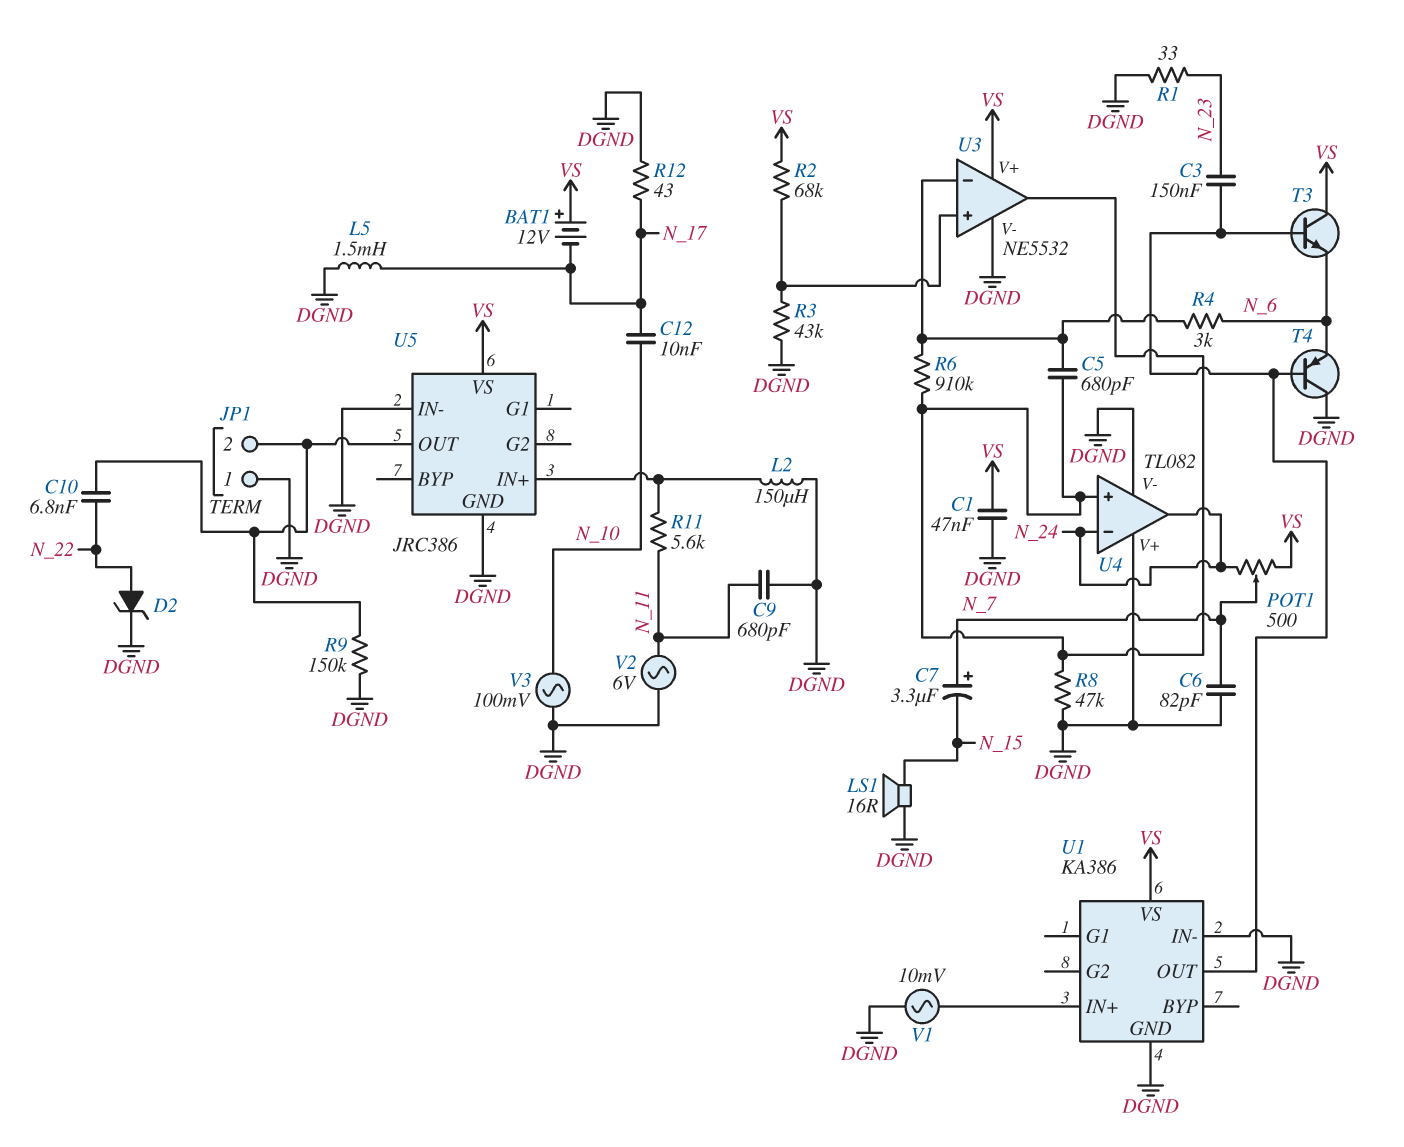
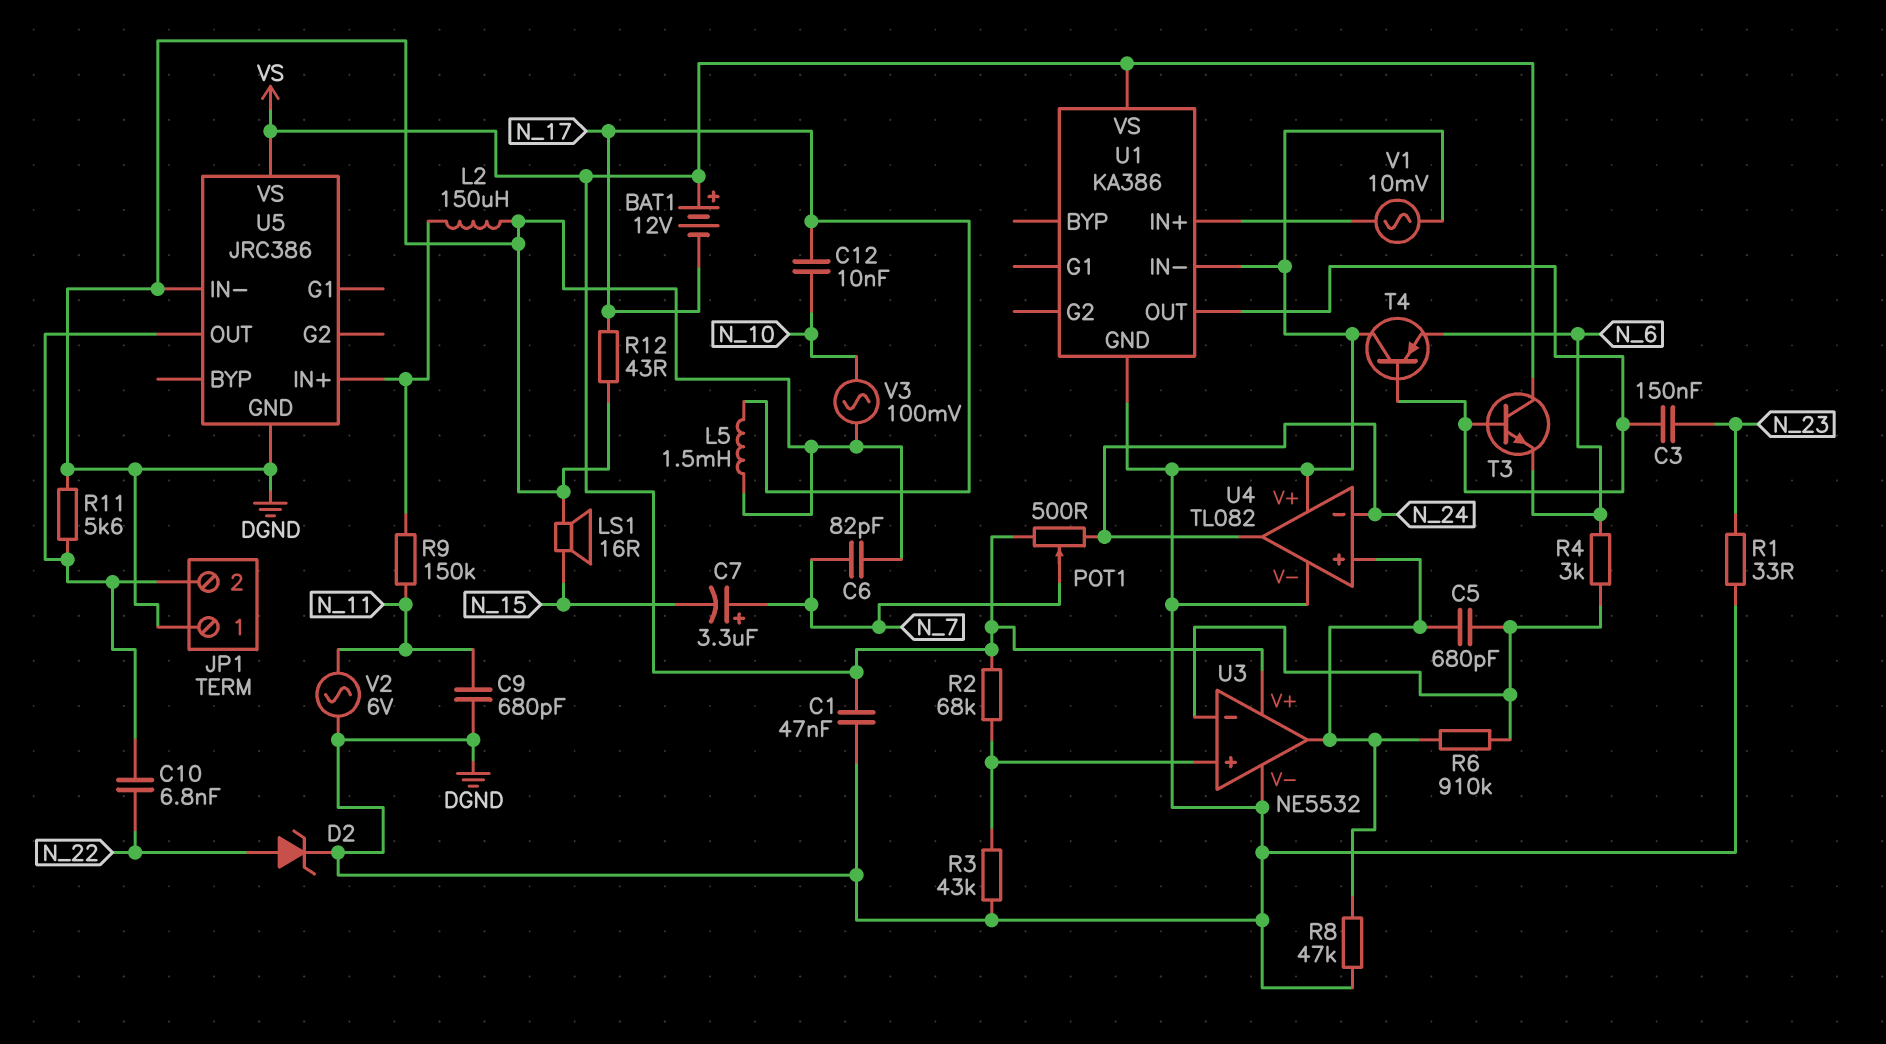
R9: 150k (DGND, JP1/2) -> 150k (N_11, U5/IN+)
R11: 5.6k (N_11, U5/IN+) -> 5.6k (DGND, JP1/2)

